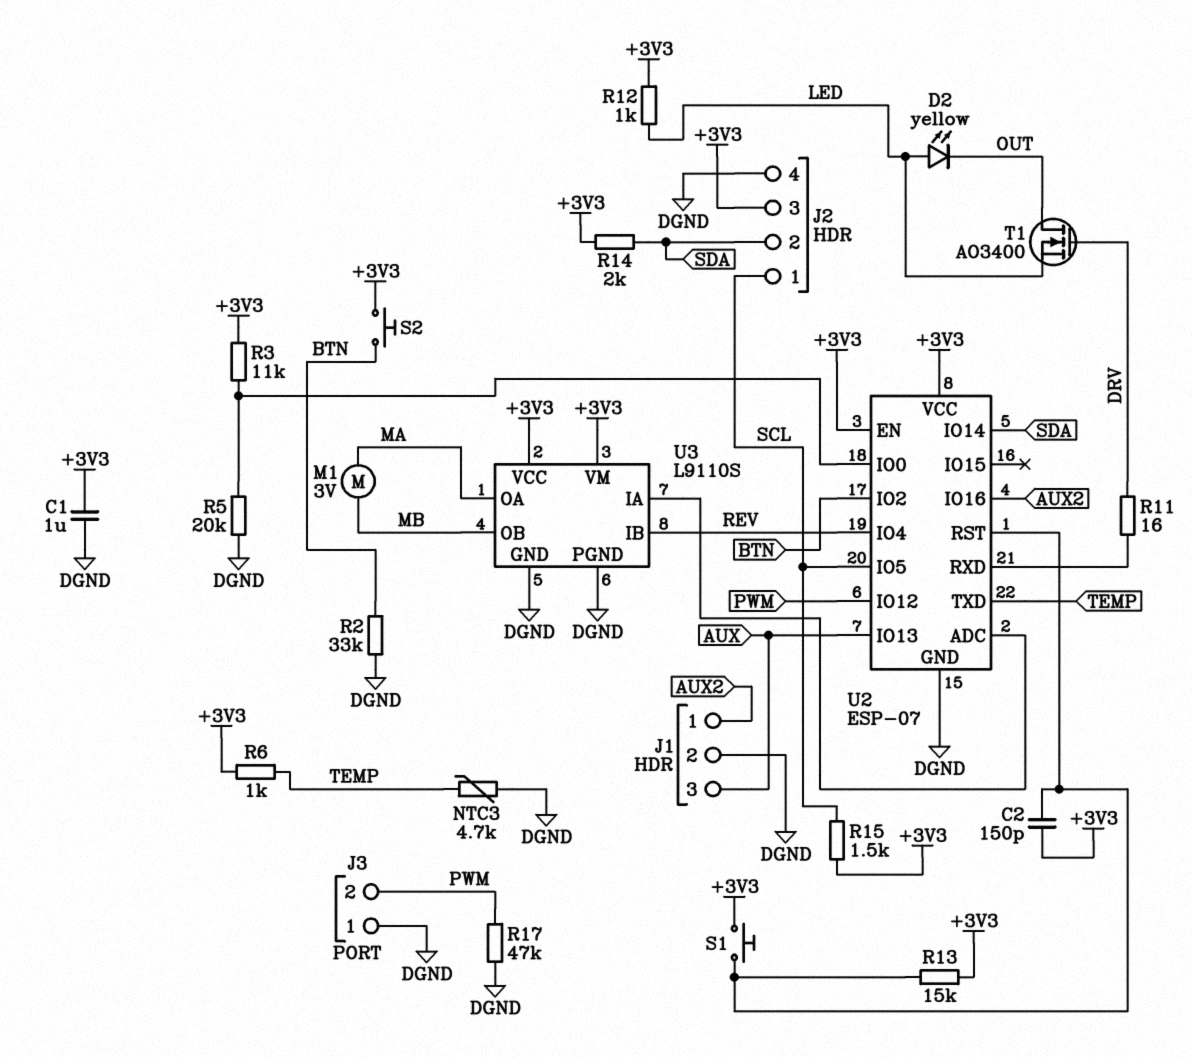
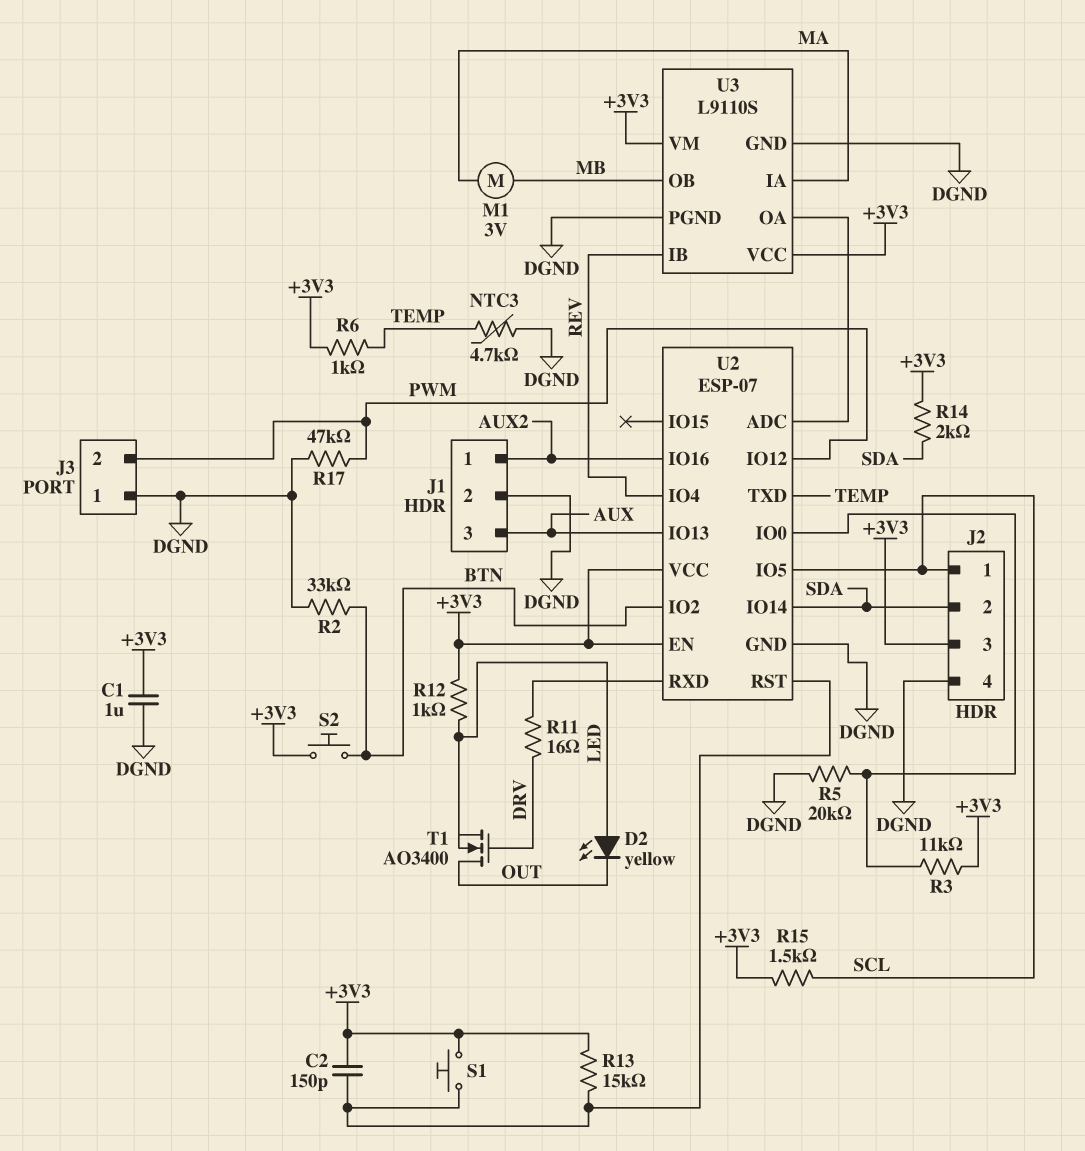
U3 pin IA: U2/ADC -> MA
U3 pin OA: MA -> U2/ADC

